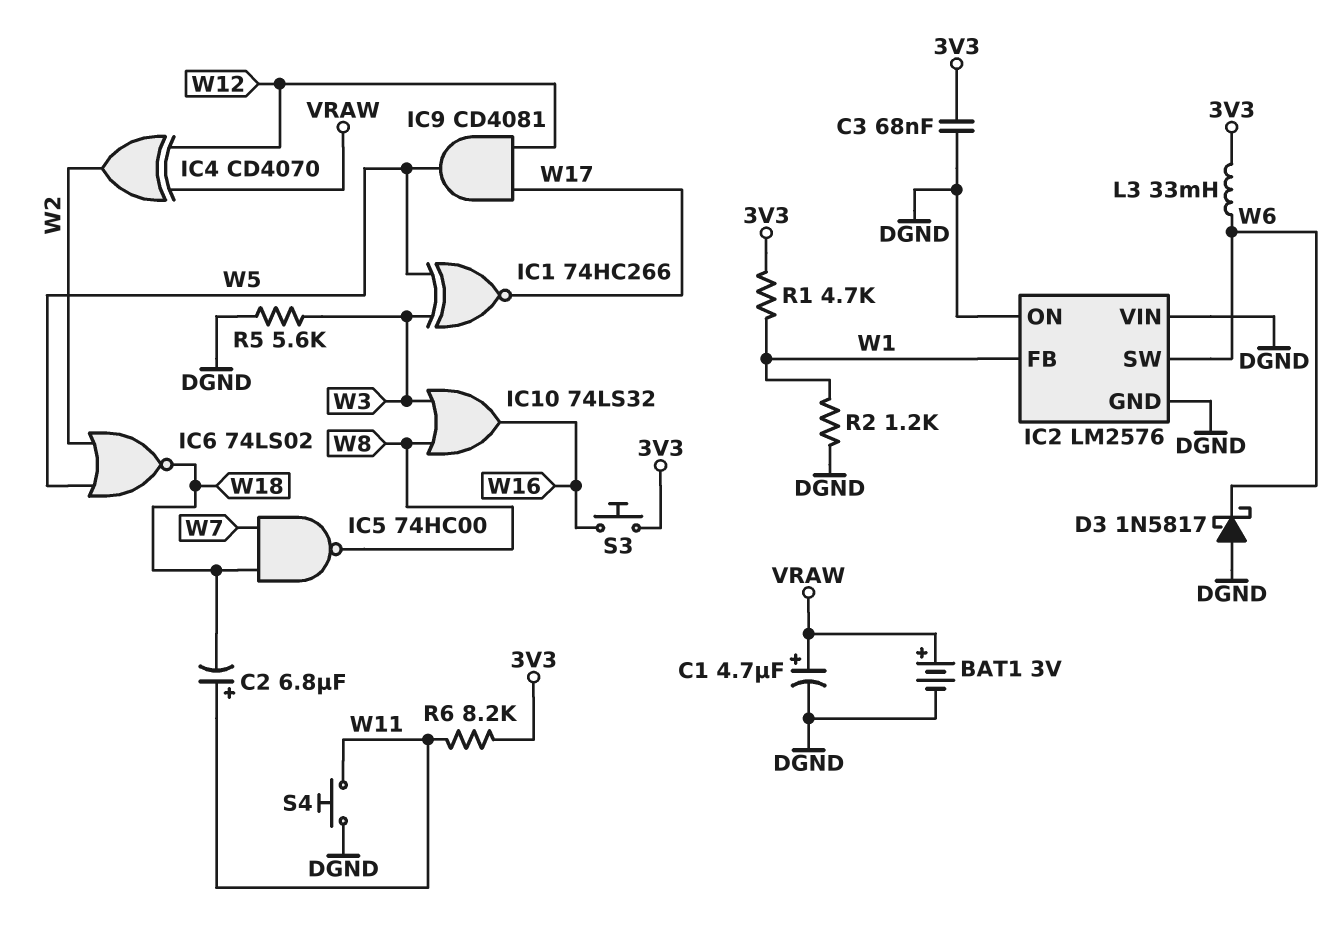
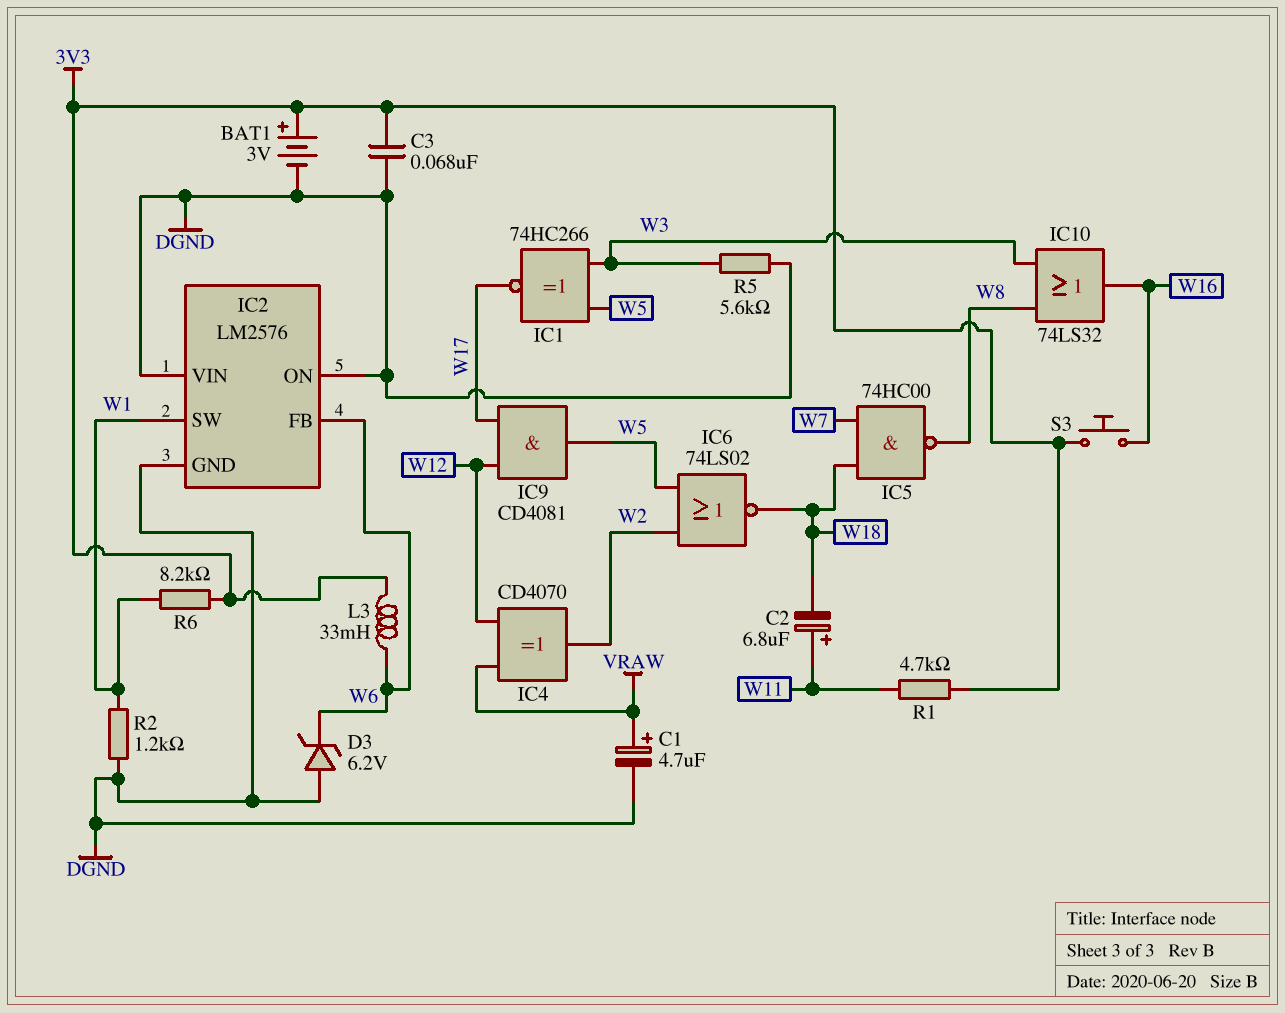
BAT1: 3V (plus VRAW, minus DGND) -> 3V (plus 3V3, minus DGND)
D3: schottky 1N5817 (A DGND, K W6) -> zener 6.2V (A DGND, K W6)
IC2 pin FB: W1 -> W6
IC2 pin SW: W6 -> W1
R1: 4.7k (3V3, W1) -> 4.7k (3V3, W11)
R6: 8.2k (3V3, W11) -> 8.2k (3V3, W1)
S4: button (DGND, W11) -> none

